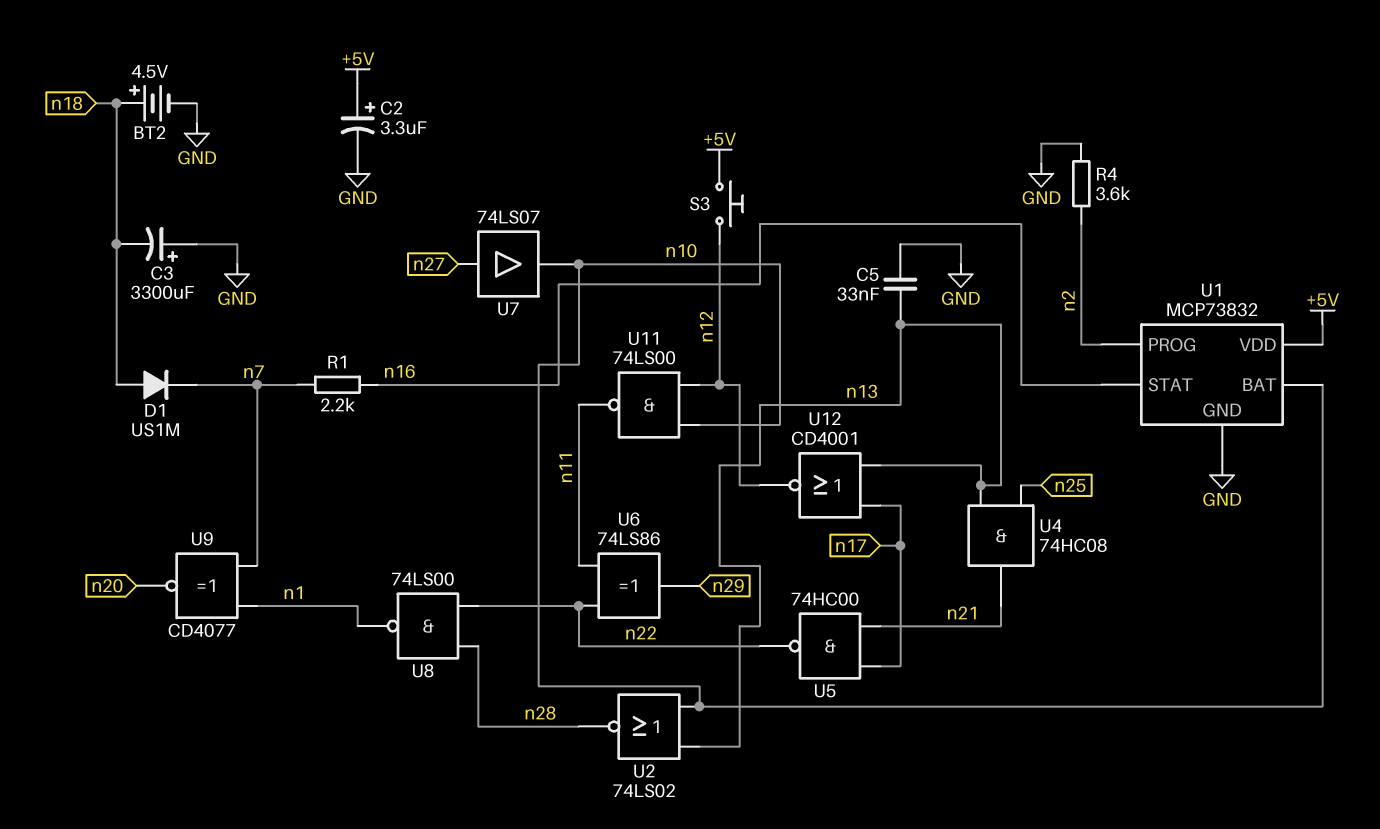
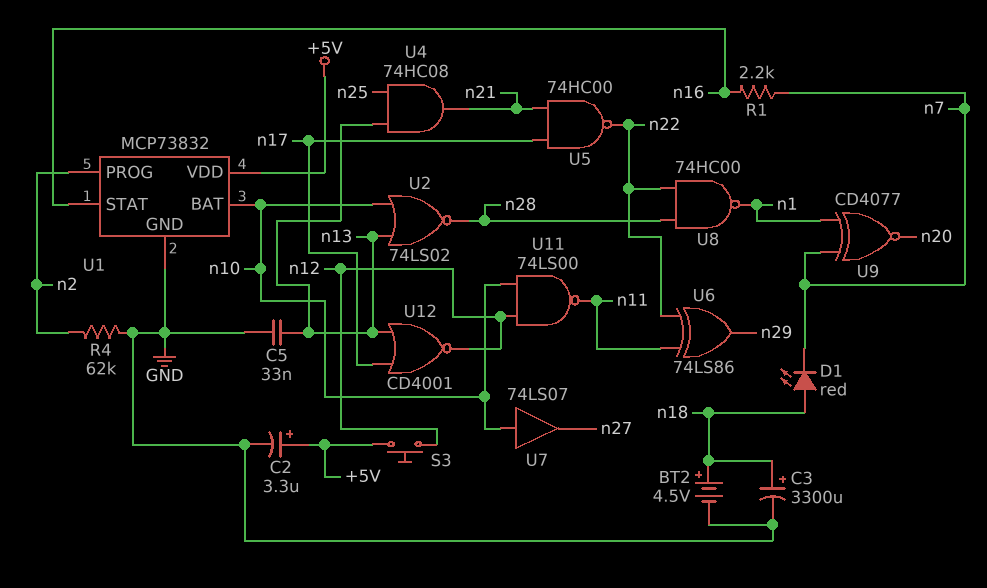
C3: 3300uF (plus GND, minus n18) -> 3300uF (plus n18, minus GND)
D1: diode US1M (A n18, K n7) -> LED red (A n18, K n7)
R4: 3.6k (GND, n2) -> 62k (GND, n2)
U7: buffer 74LS07 (in n27, out n10) -> buffer 74LS07 (in n10, out n27)
U8: NAND 74LS00 (in n22, in n28, out n1) -> NAND 74HC00 (in n22, in n28, out n1)

